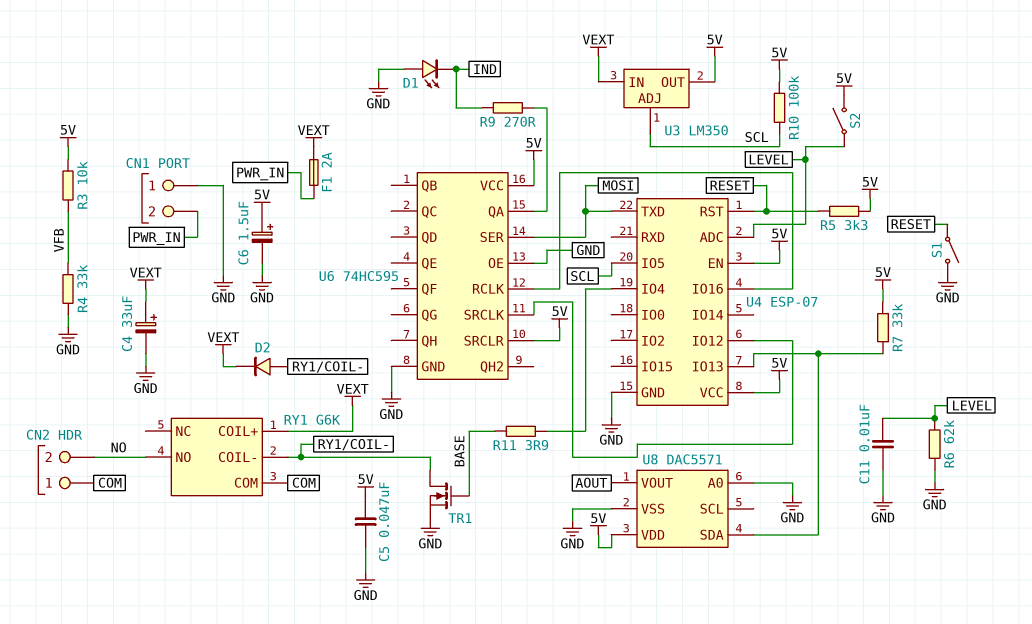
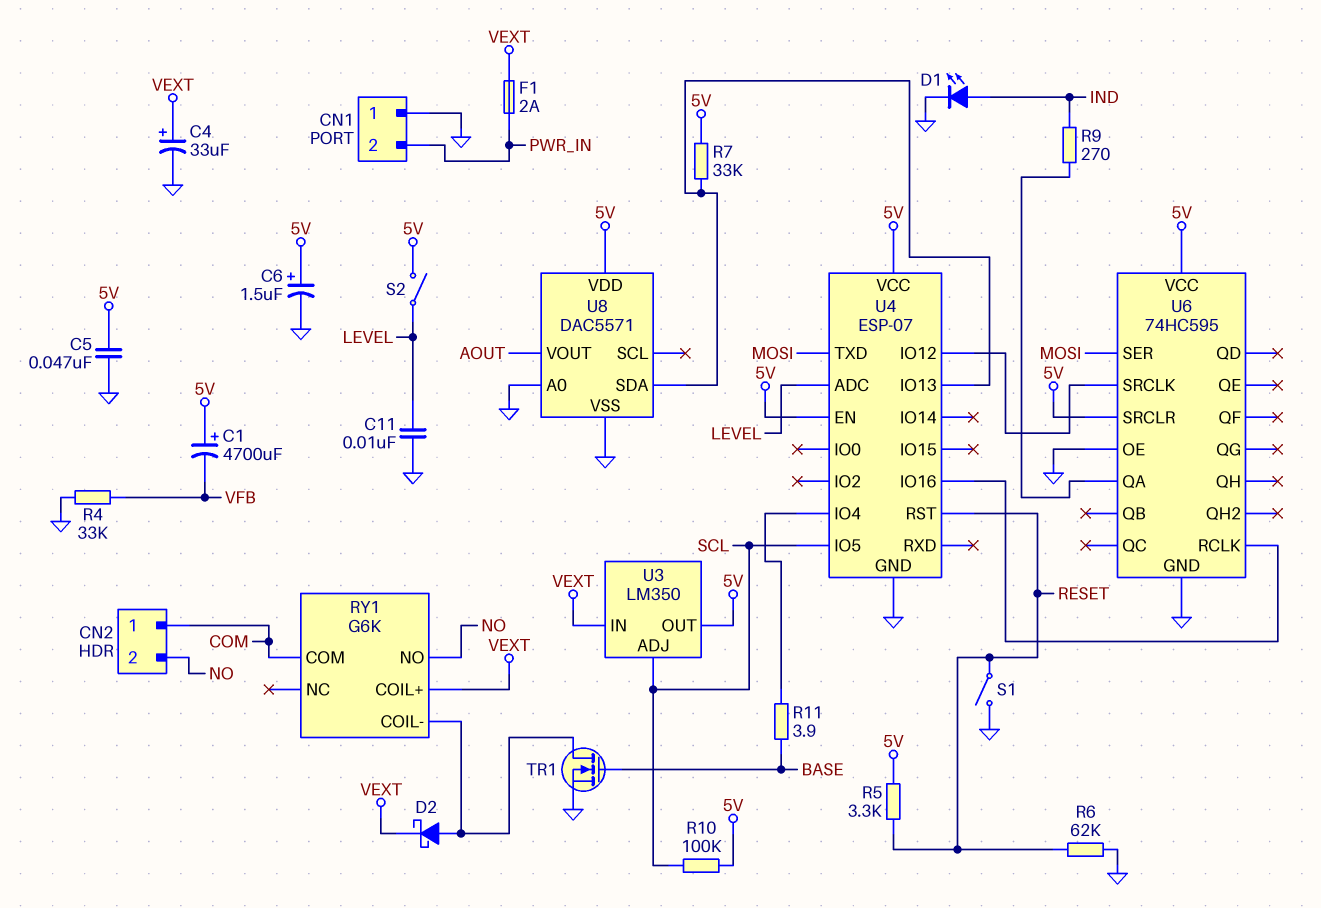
C1: none -> 4700uF (plus 5V, minus VFB)
D1: LED (A GND, K IND) -> LED (A IND, K GND)
D2: diode (A RY1/COIL-, K VEXT) -> schottky (A RY1/COIL-, K VEXT)
R3: 10k (5V, VFB) -> none
R6: 62k (GND, LEVEL) -> 62k (GND, RESET)

